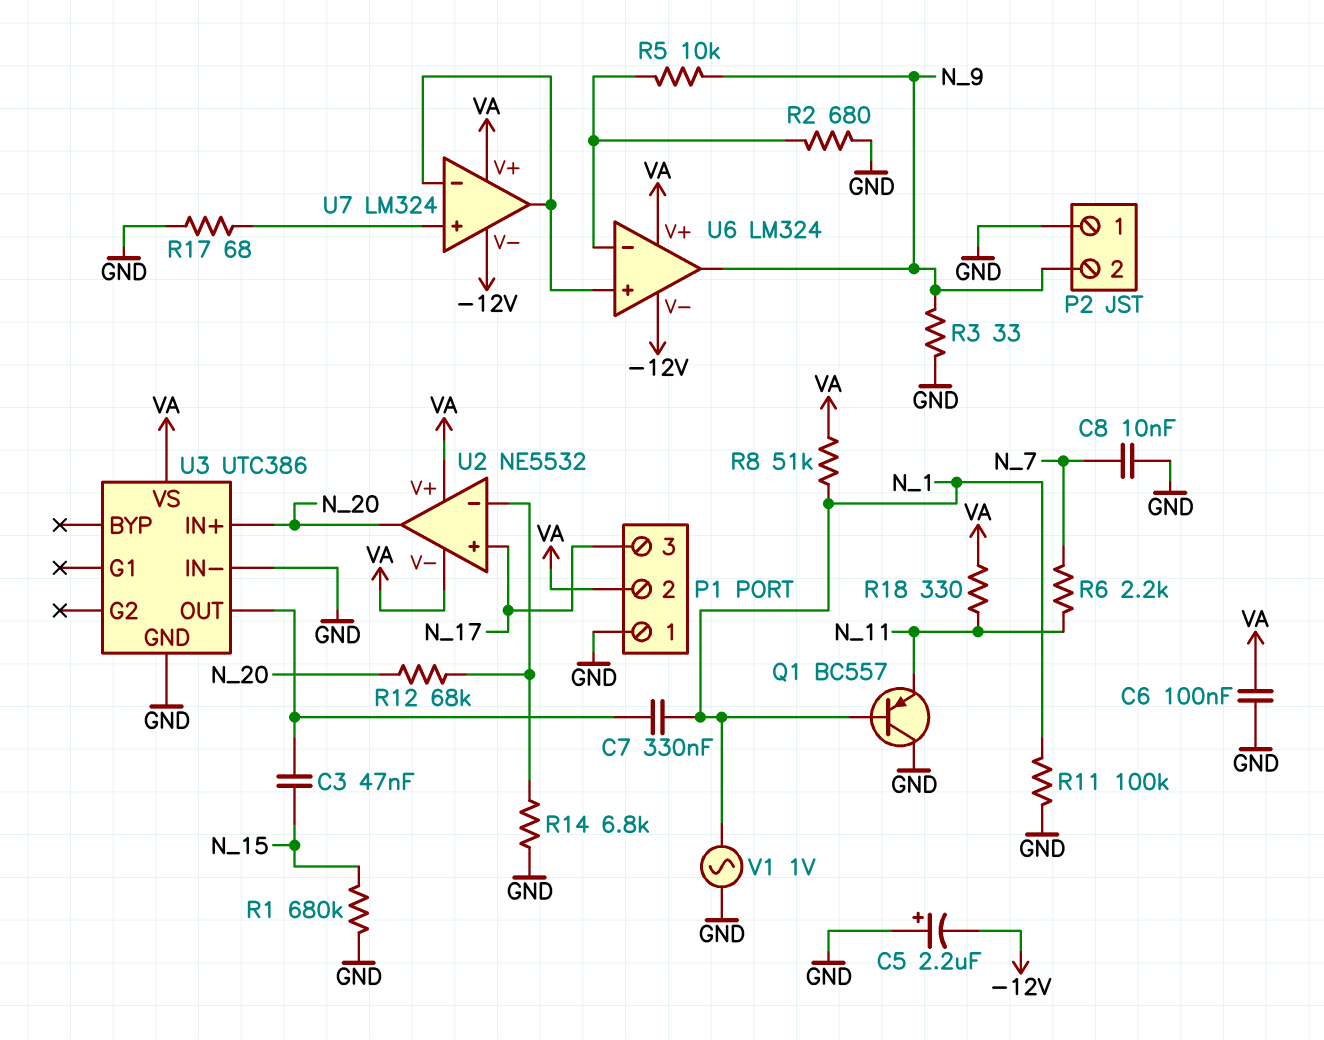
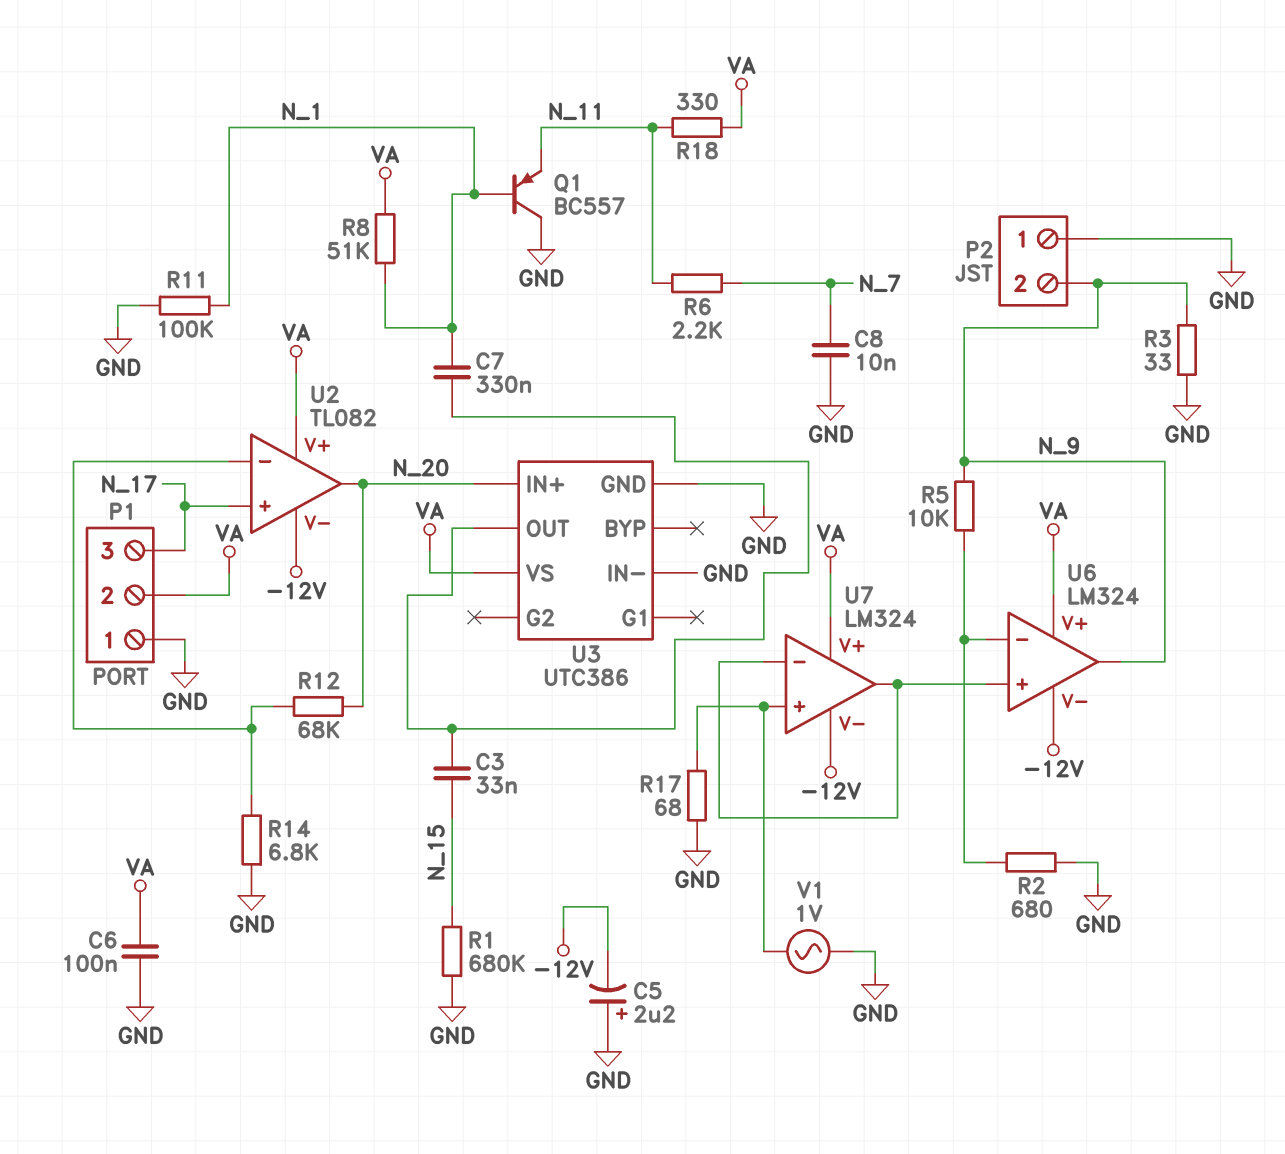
C3: 47nF (N_15, U3/OUT) -> 33nF (N_15, U3/OUT)
U2: NE5532 -> TL082
U2 pin V-: VA -> -12V
V1: AC 1V (GND, N_1) -> AC 1V (GND, U7/in+)

